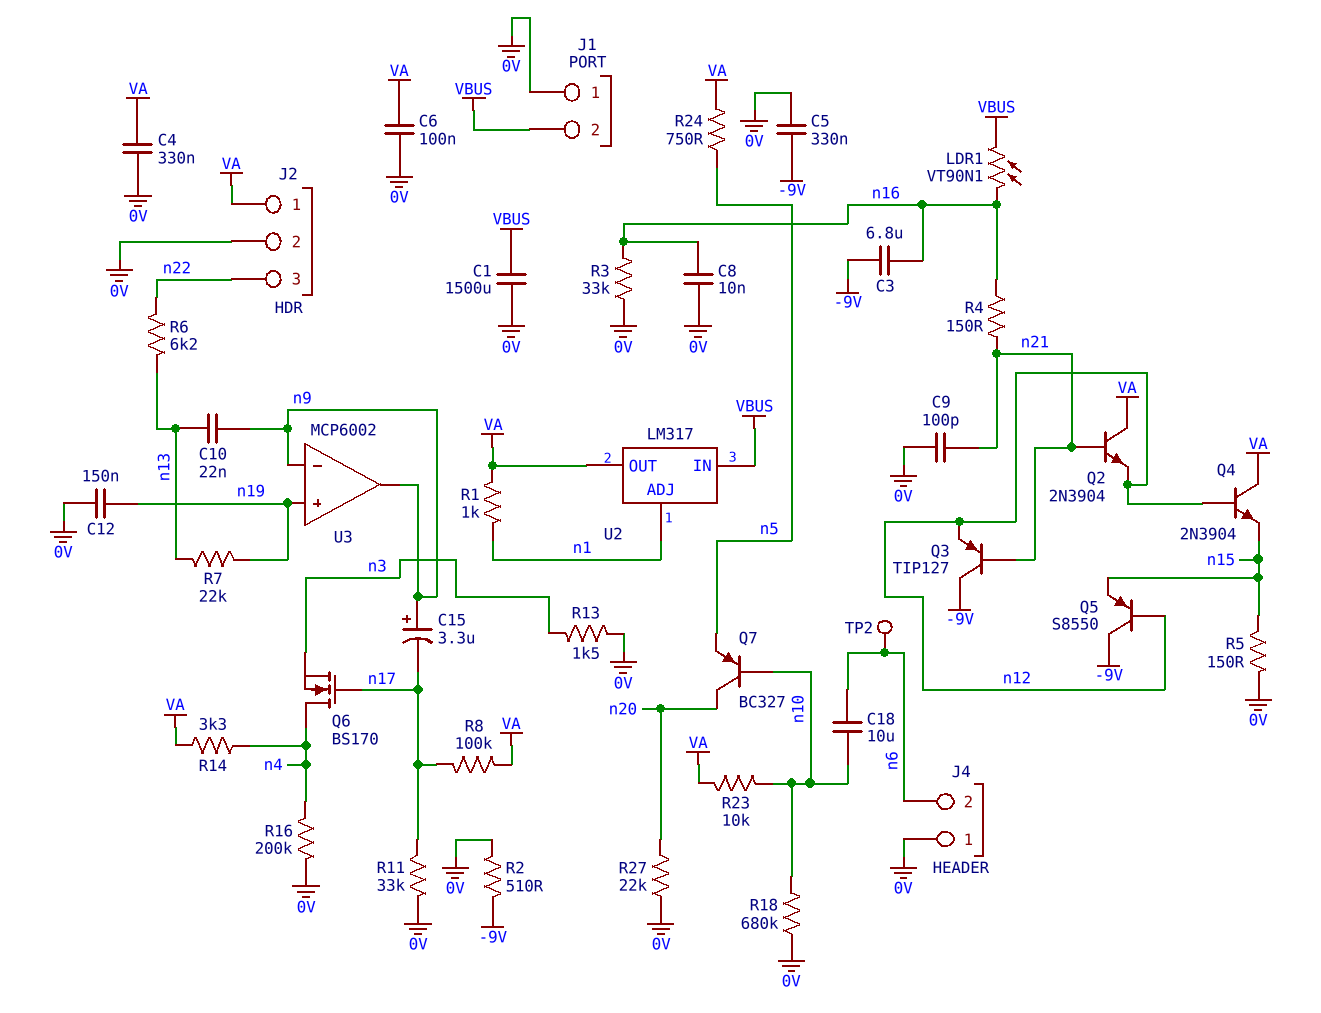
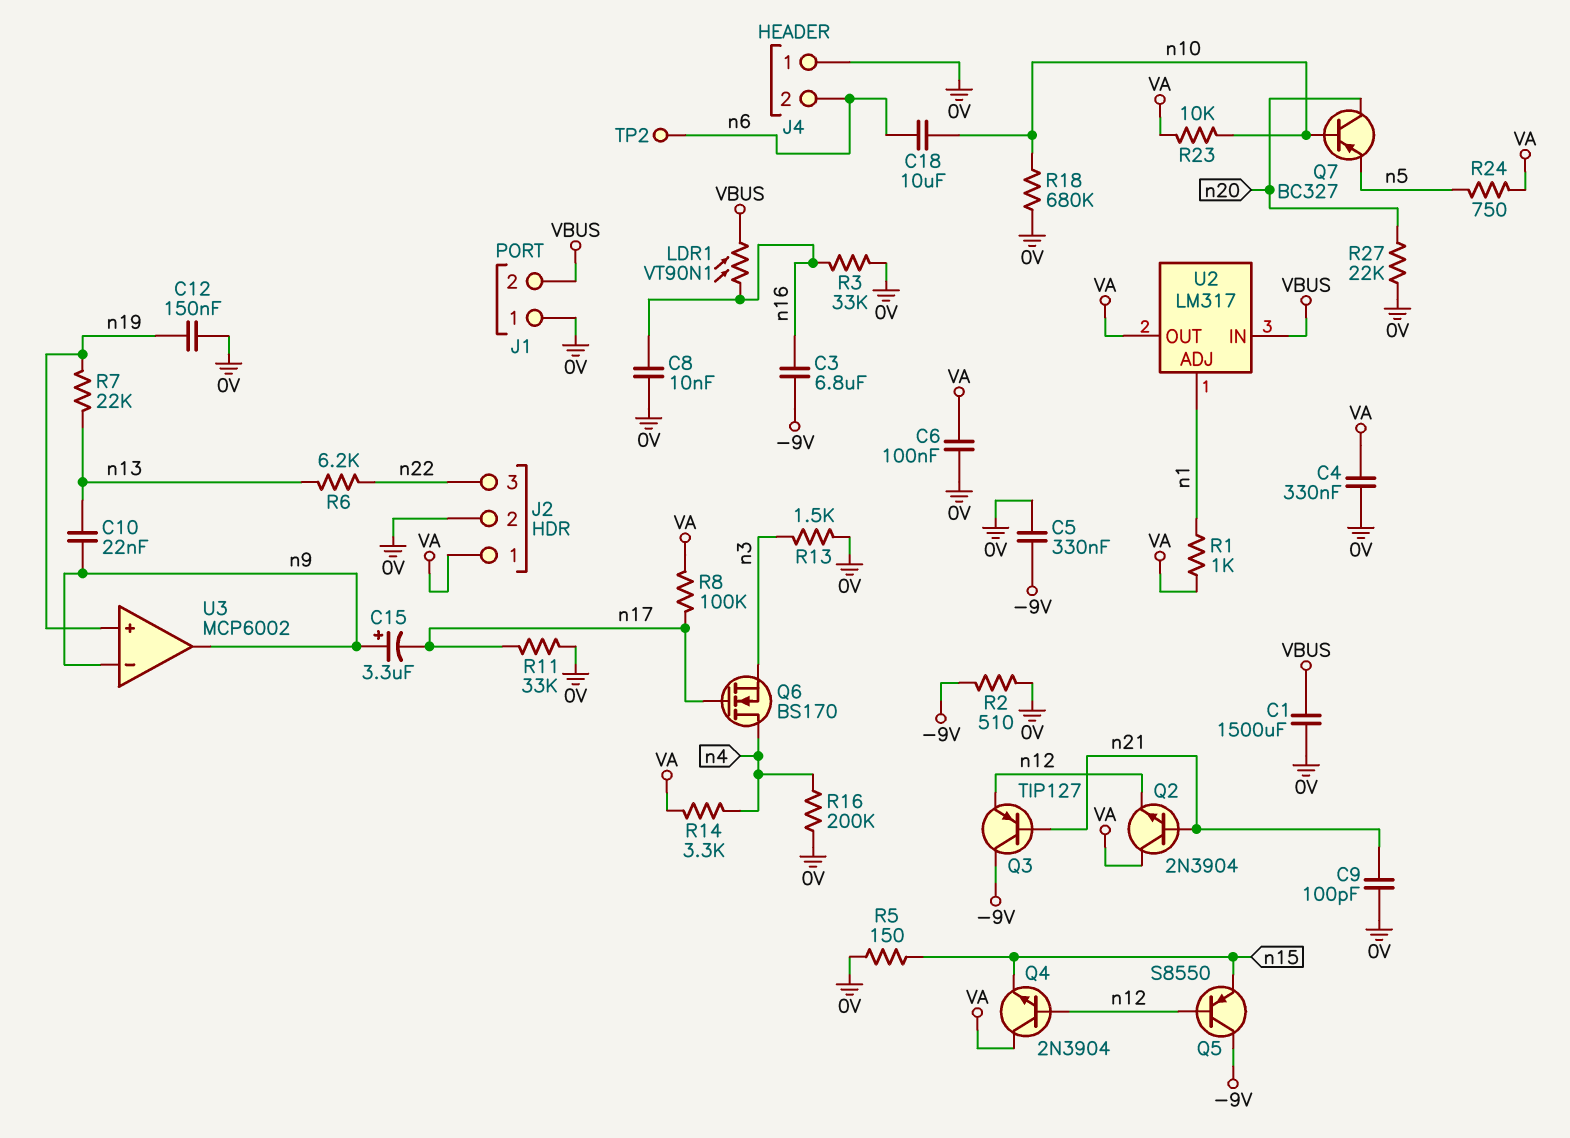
R4: 150 (n16, n21) -> none

